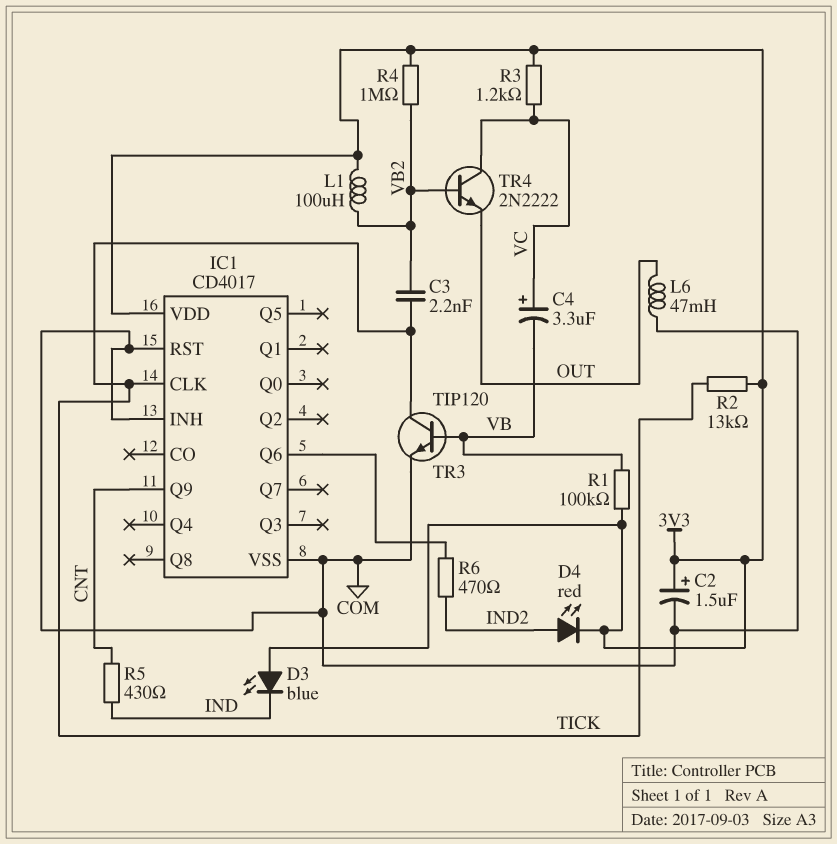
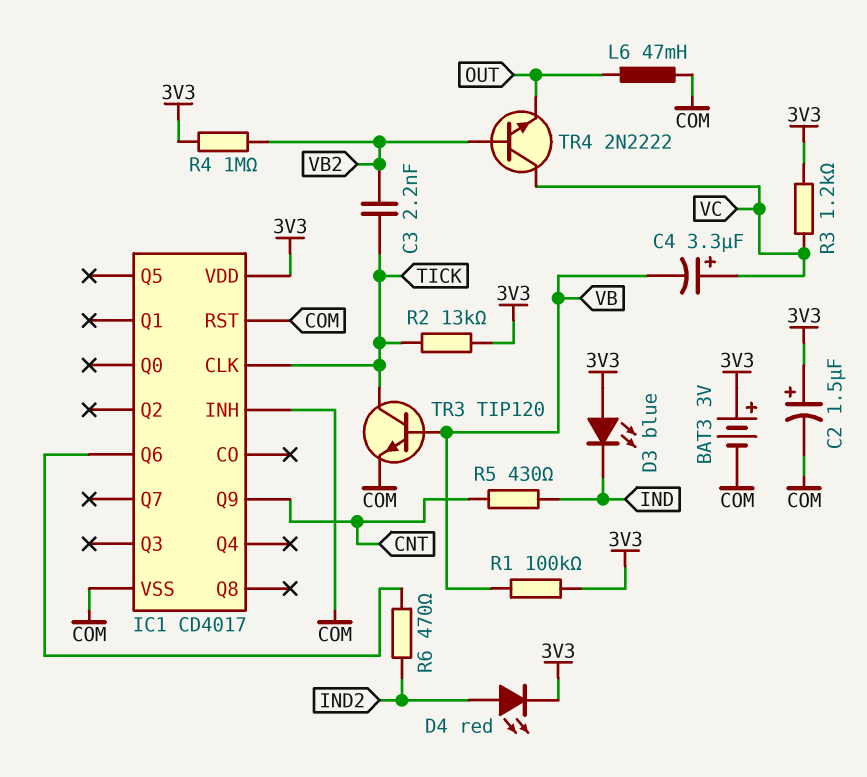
BAT3: none -> 3V (plus 3V3, minus COM)
L1: 100uH (3V3, VB2) -> none

